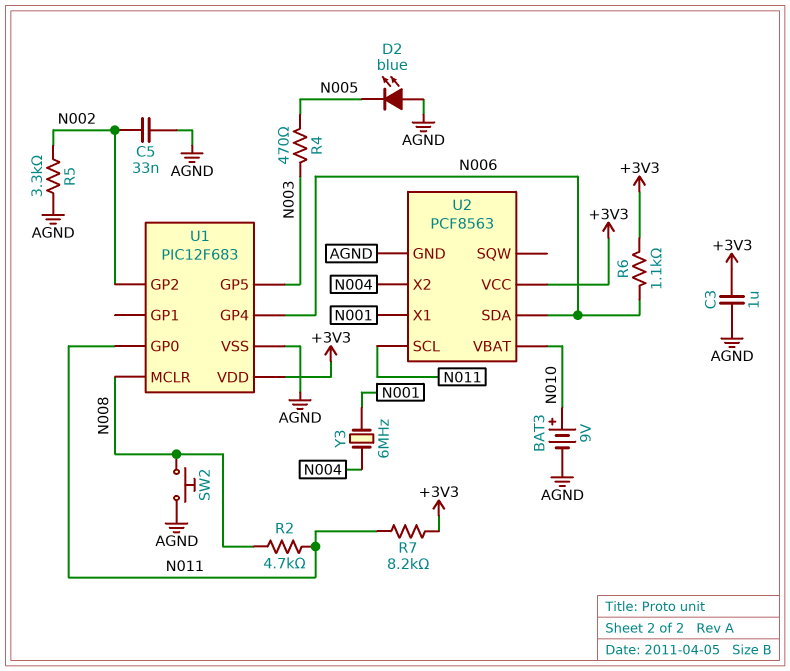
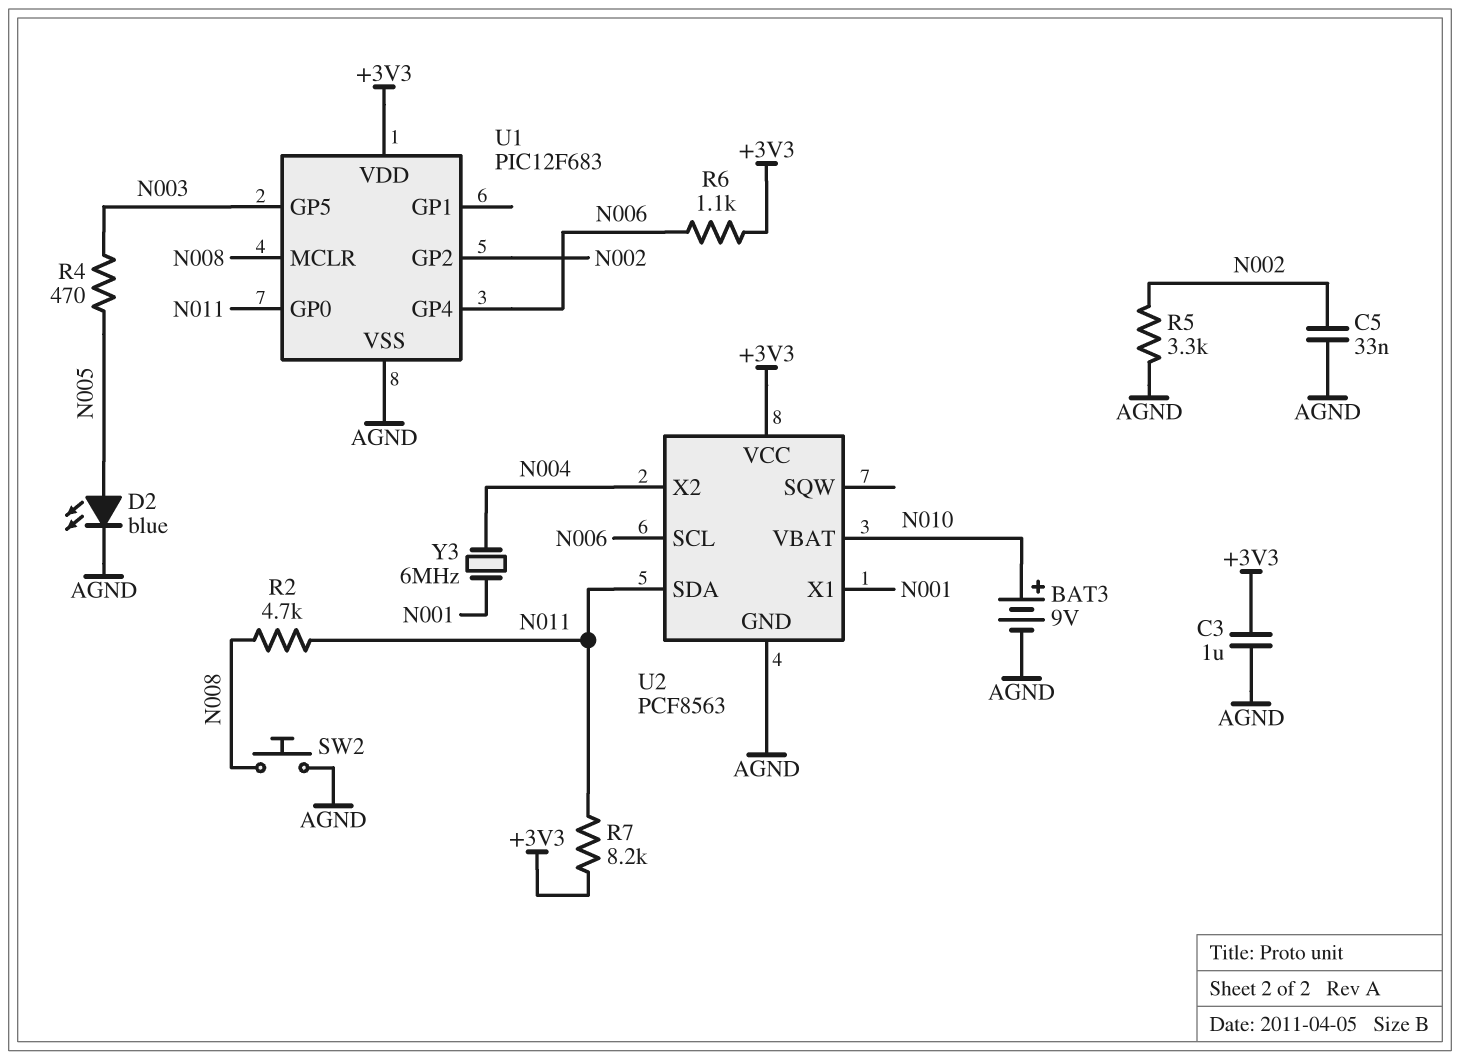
D2: LED blue (A AGND, K N005) -> LED blue (A N005, K AGND)
U2 pin SCL: N011 -> N006
U2 pin SDA: N006 -> N011

